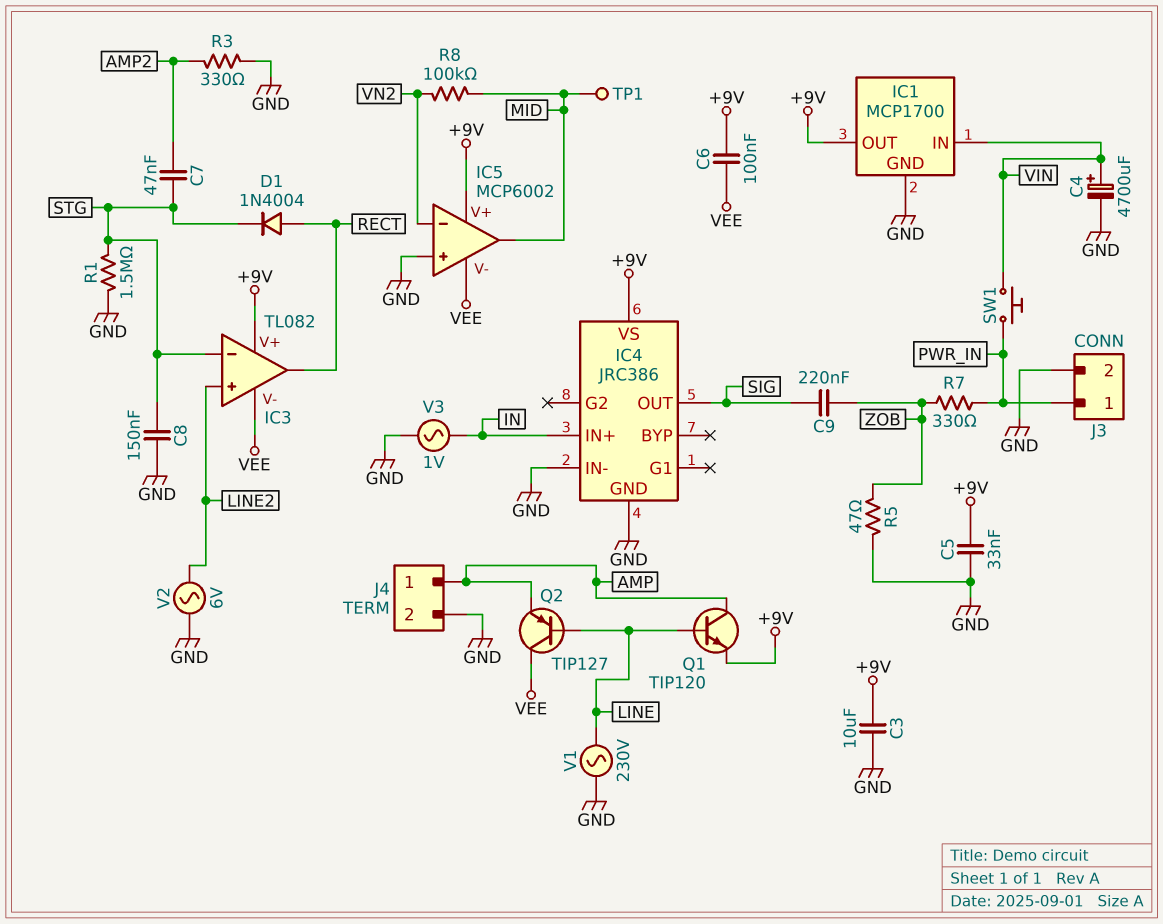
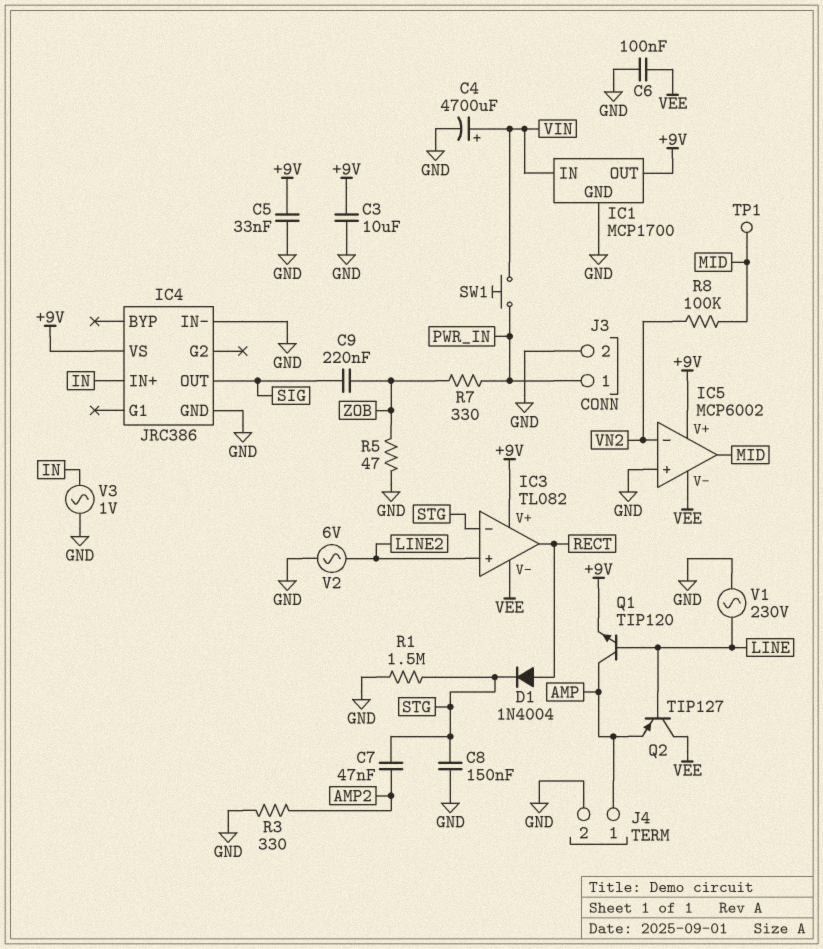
C6: 100nF (+9V, VEE) -> 100nF (GND, VEE)

